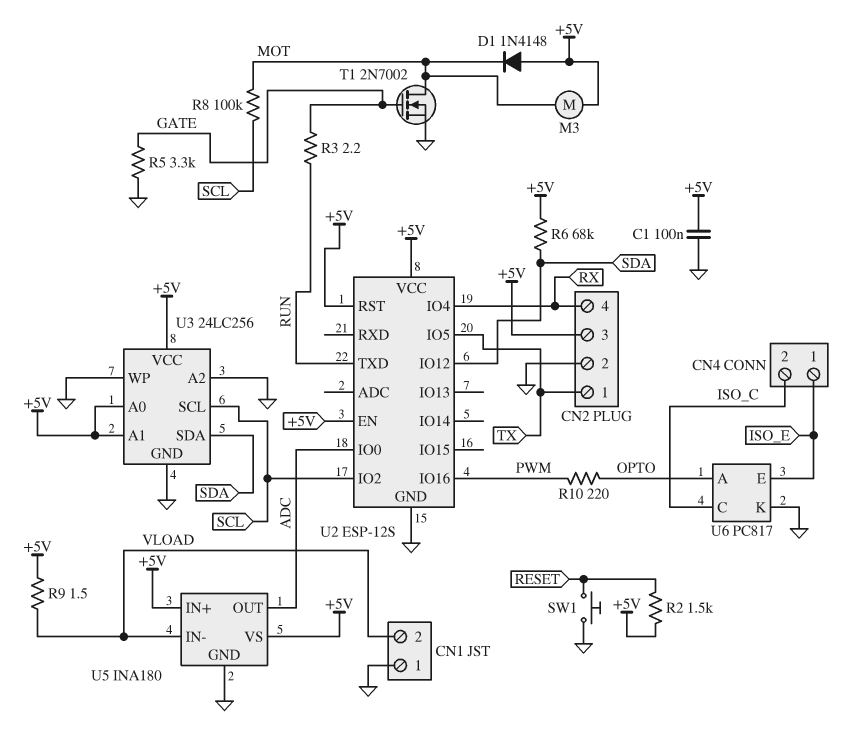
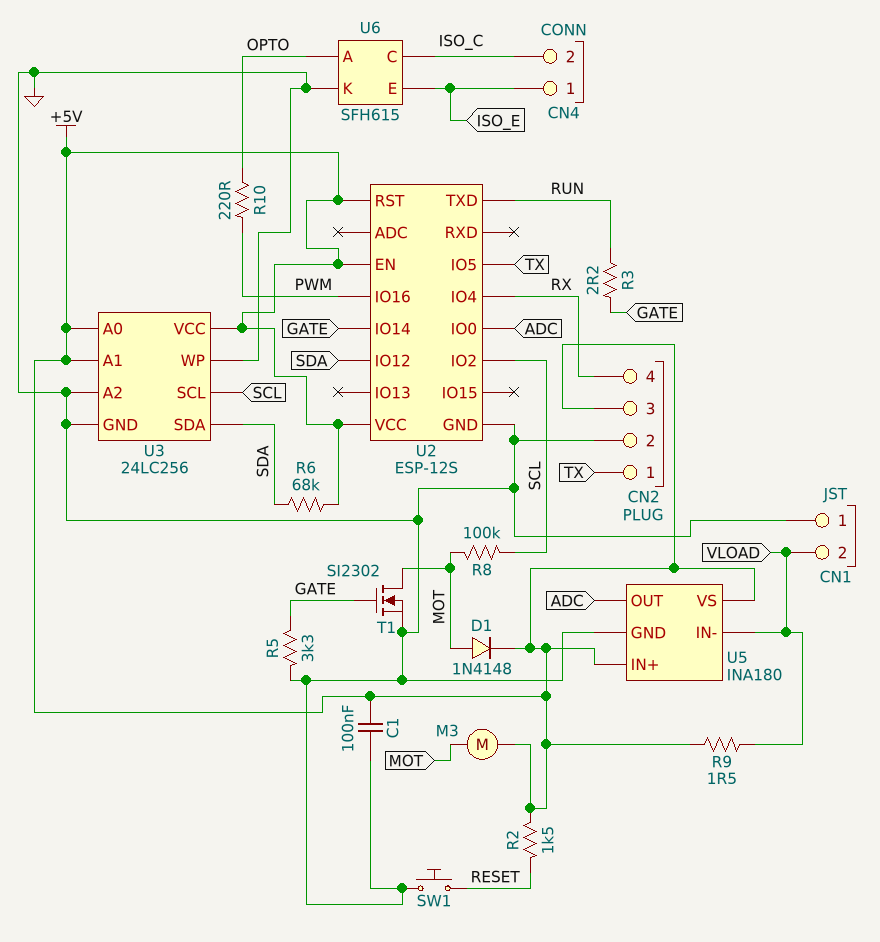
D1: diode 1N4148 (A +5V, K MOT) -> diode 1N4148 (A MOT, K +5V)
T1: NMOS 2N7002 (G GATE, D MOT, S GND) -> NMOS SI2302 (G GATE, D MOT, S GND)
U2 pin IO14: none -> GATE
U6: PC817 -> SFH615

